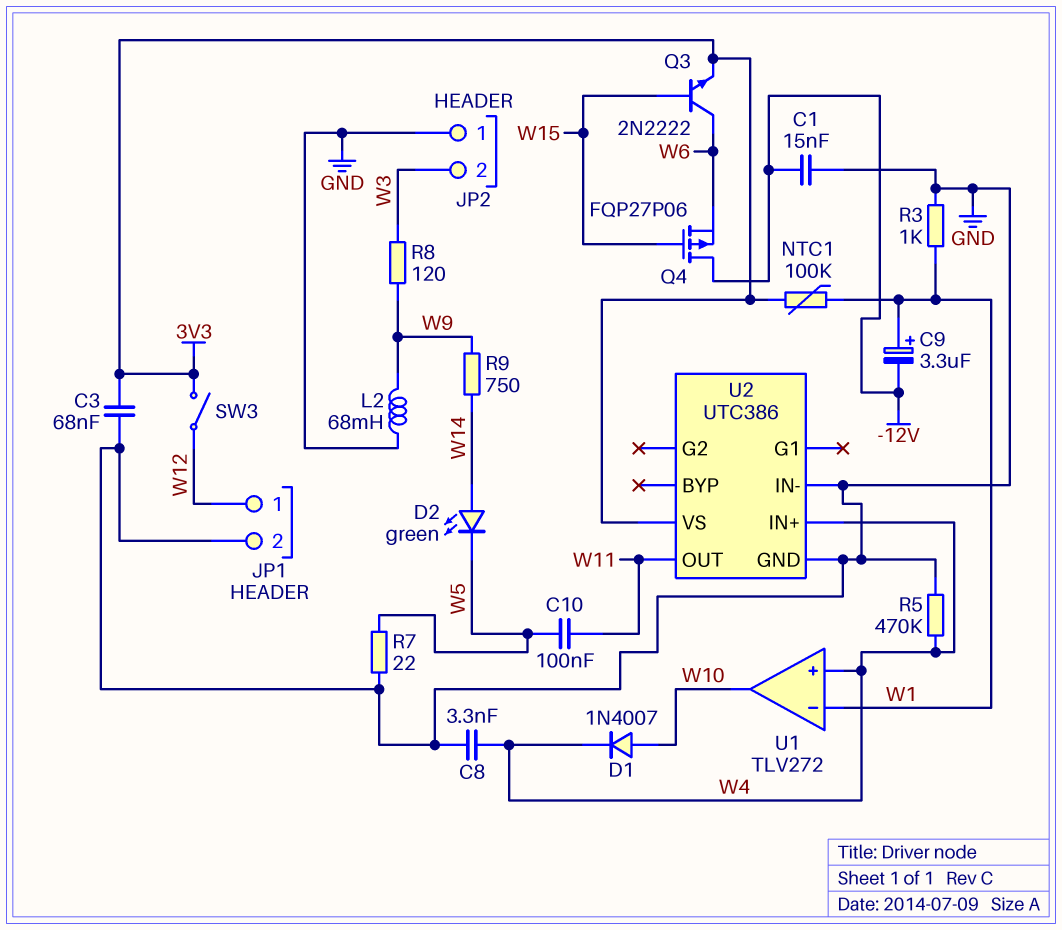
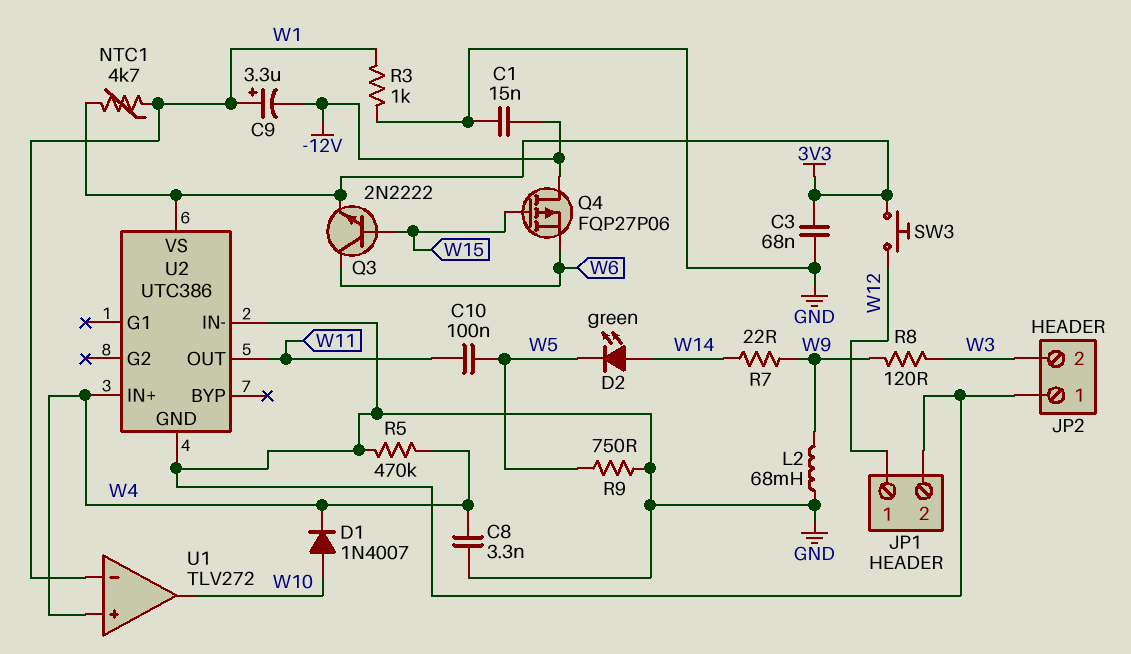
NTC1: 100k (3V3, W1) -> 4.7k (3V3, W1)
R7: 22 (GND, W5) -> 22 (W9, W14)
R9: 750 (W9, W14) -> 750 (GND, W5)
SW3: switch (3V3, W12) -> button (3V3, W12)

